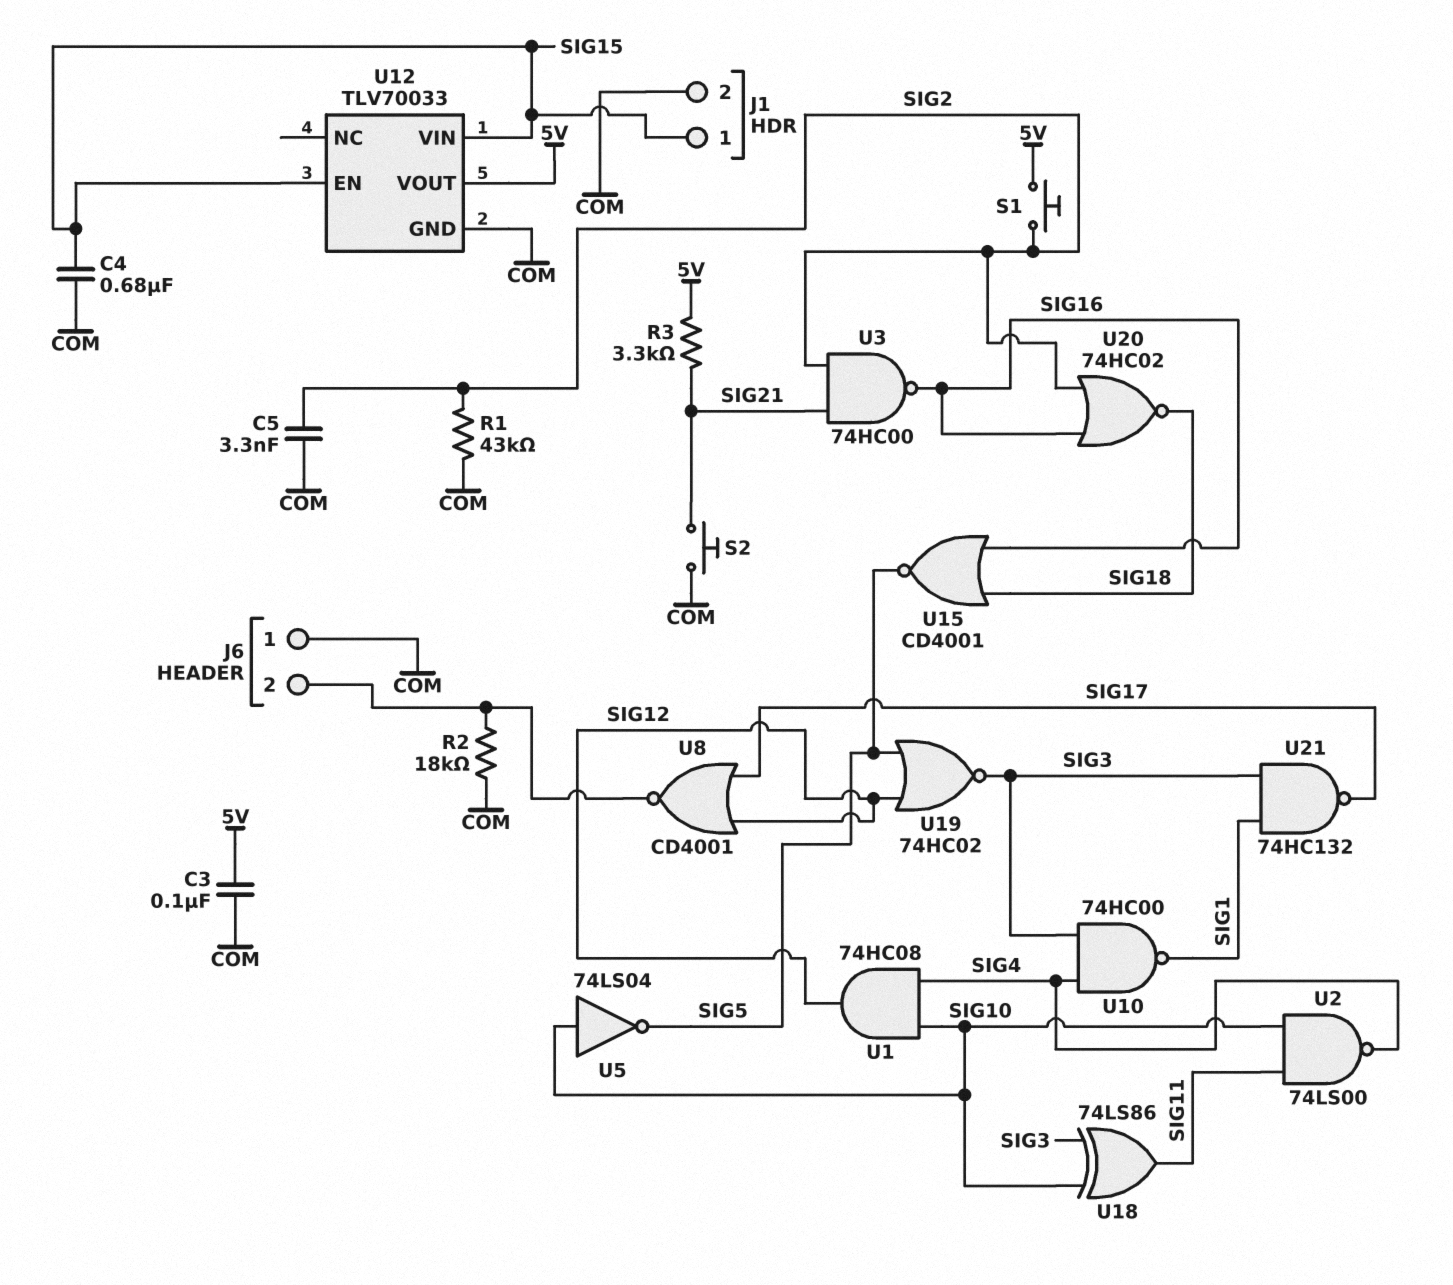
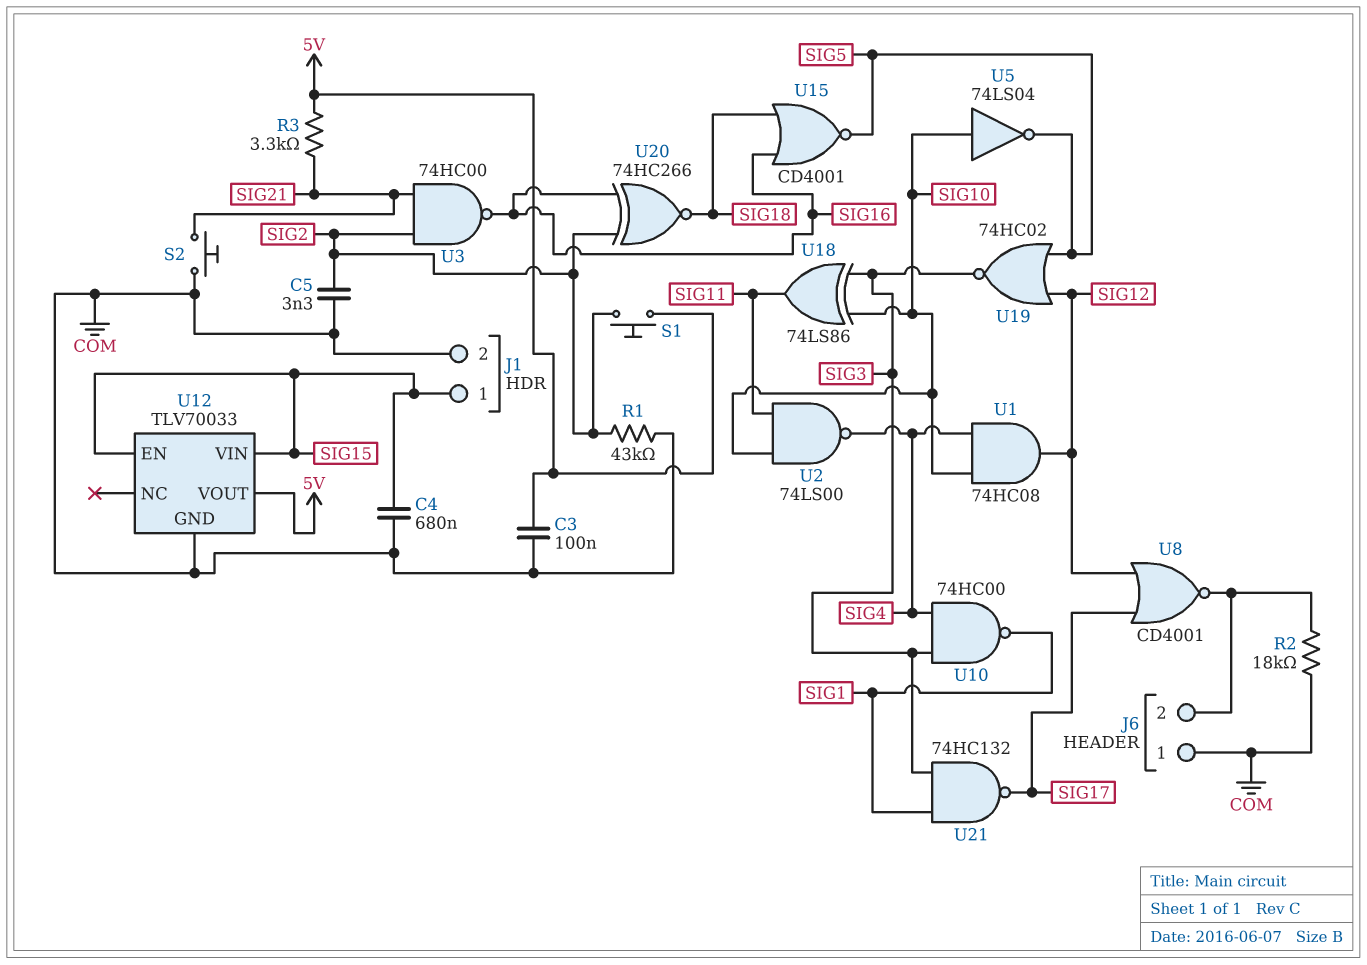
U20: NOR 74HC02 (in SIG2, in SIG16, out SIG18) -> XNOR 74HC266 (in SIG2, in SIG16, out SIG18)

